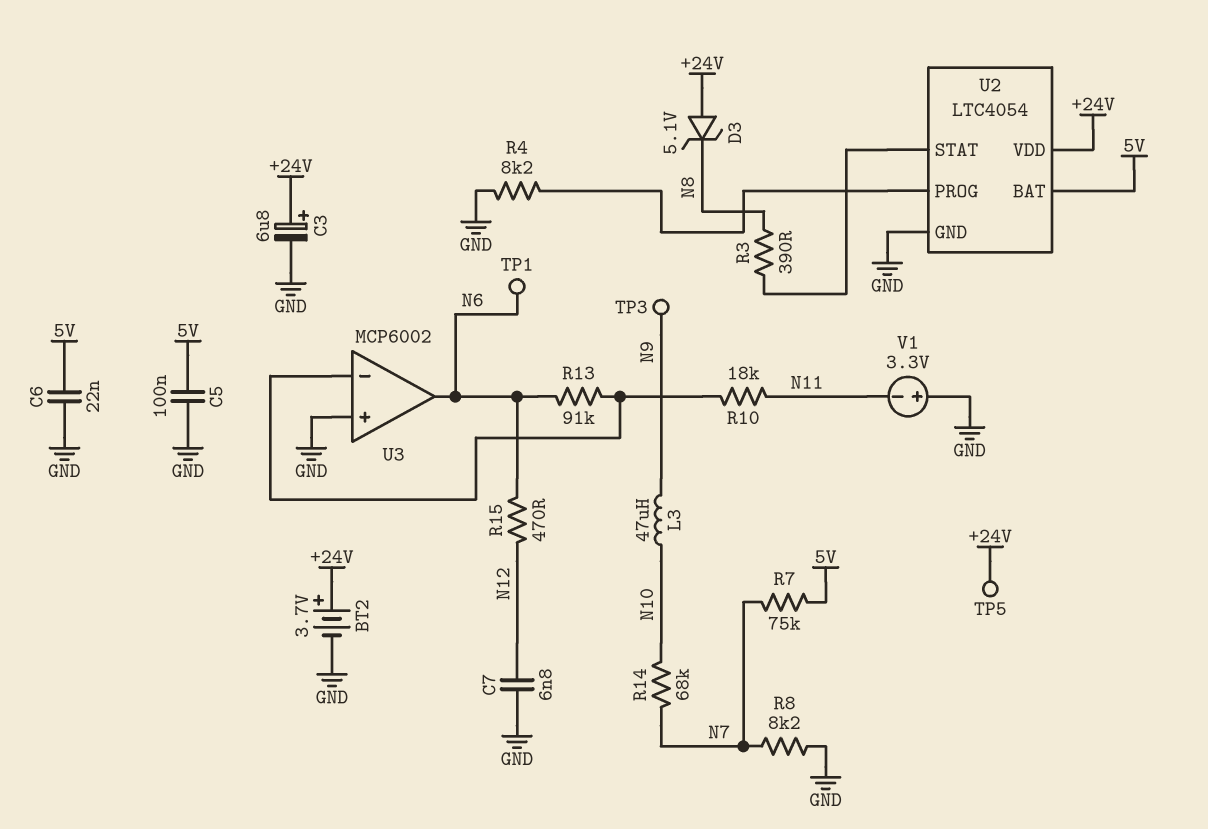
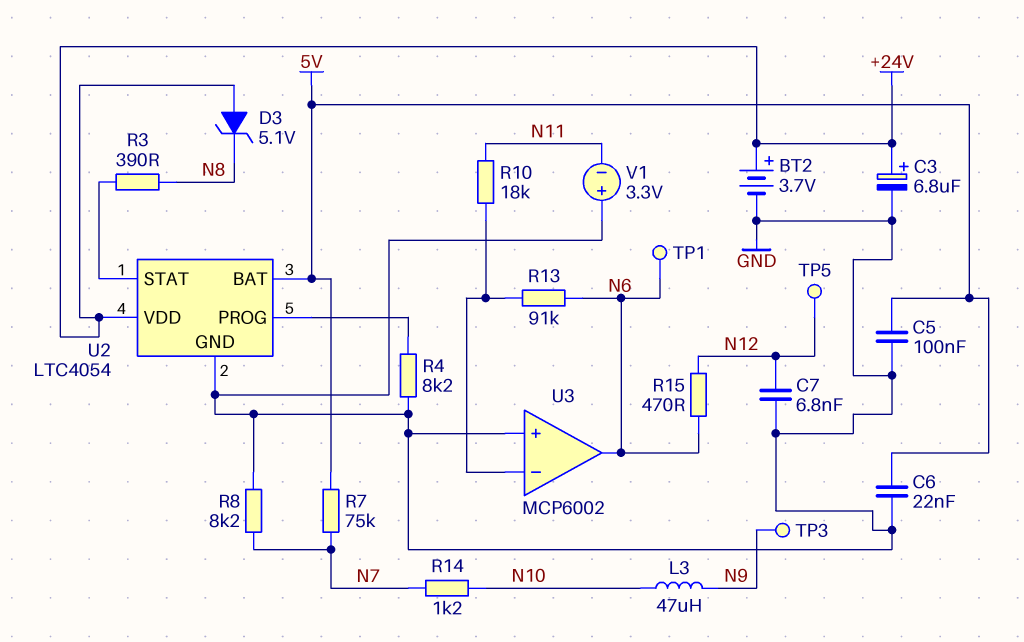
R14: 68k (N7, N10) -> 1.2k (N7, N10)
TP5: test point (+24V) -> test point (N12)

